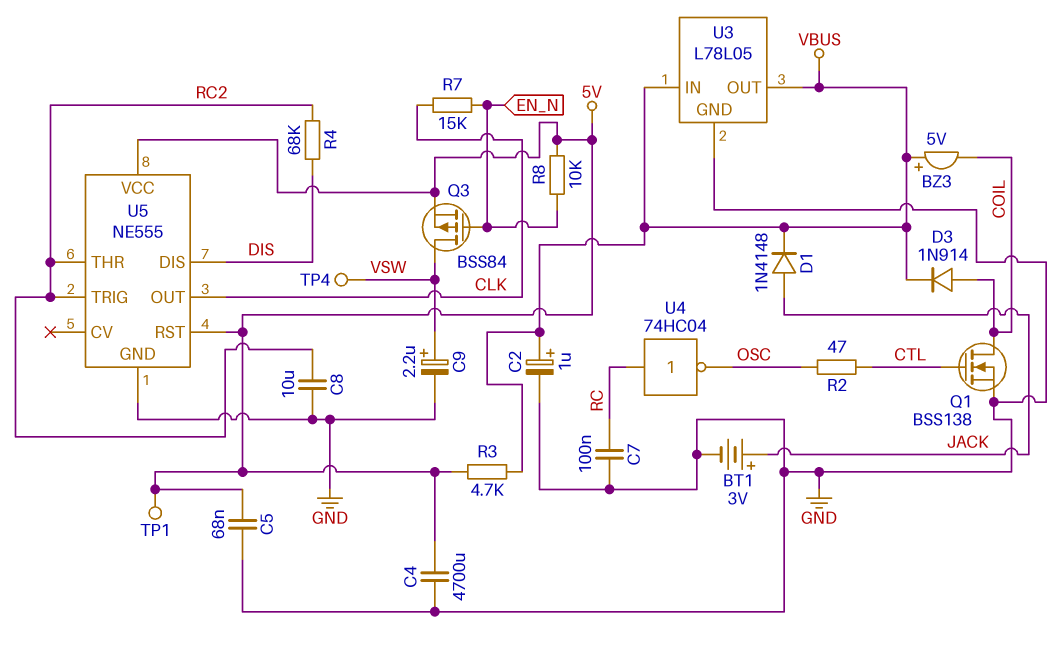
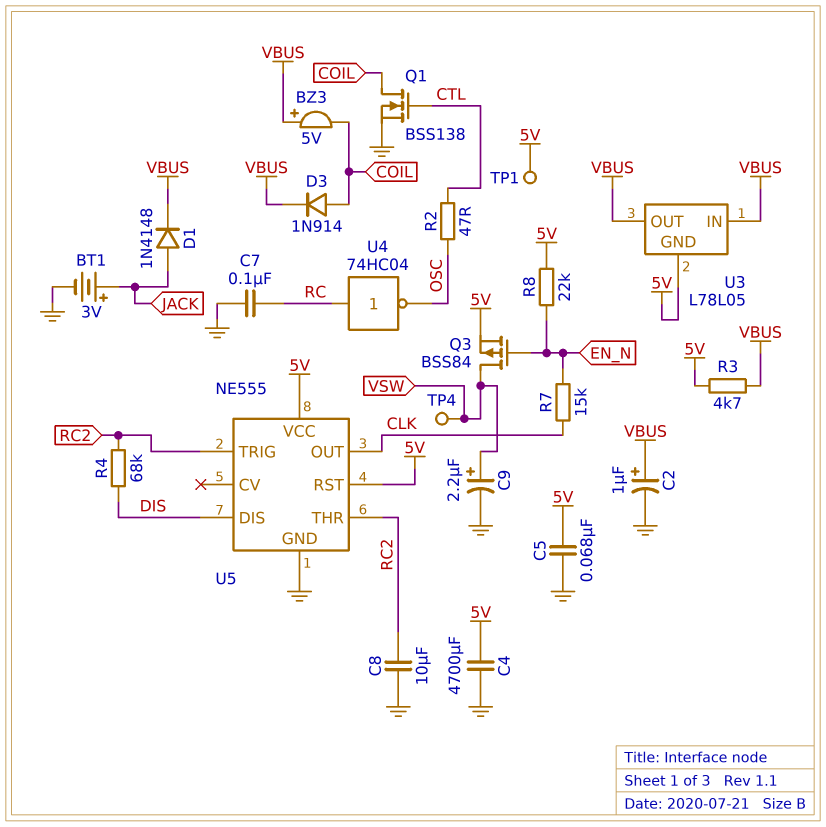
R8: 10k (5V, EN_N) -> 22k (5V, EN_N)
U3 pin GND: GND -> 5V

